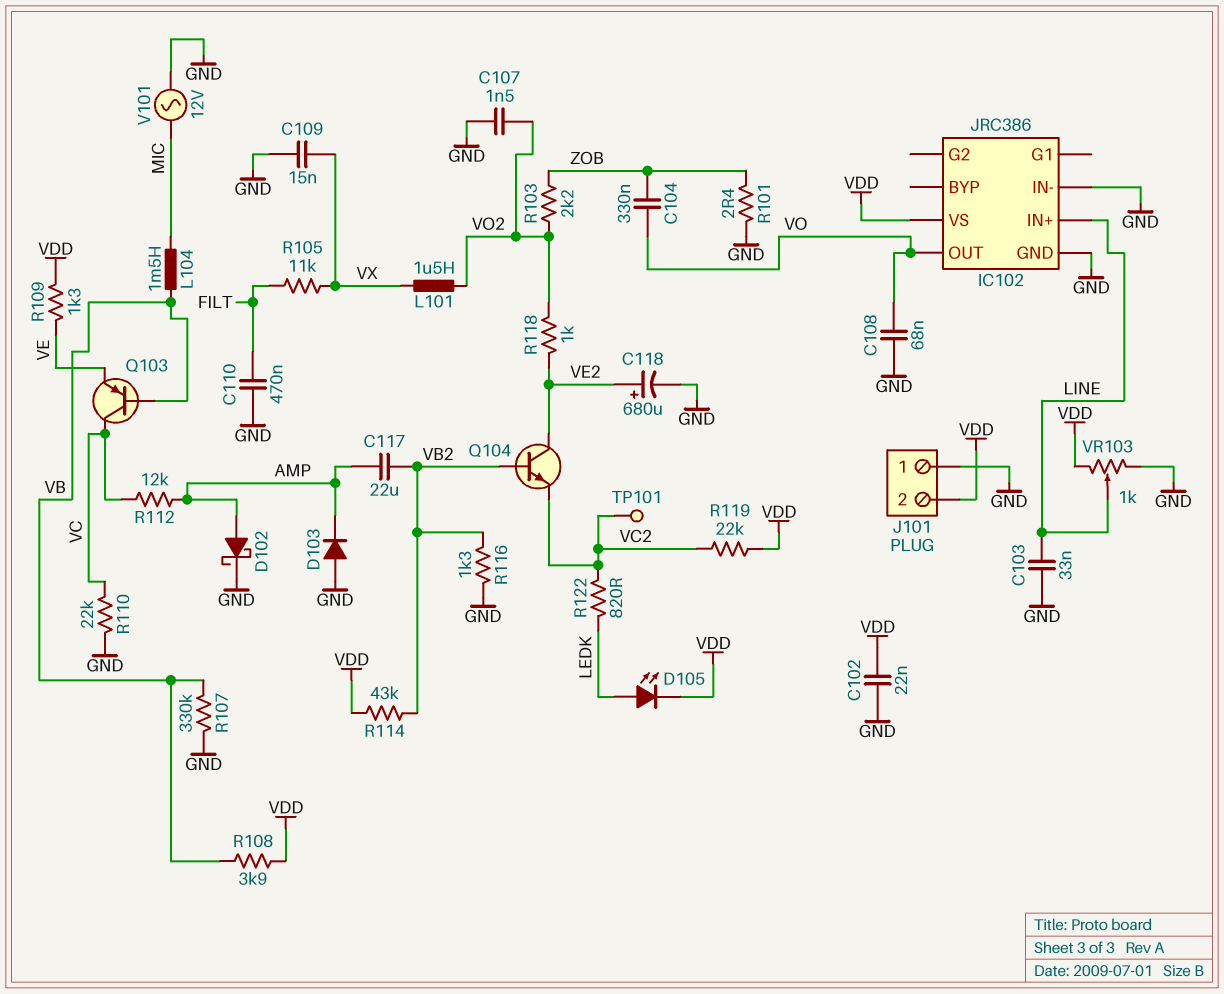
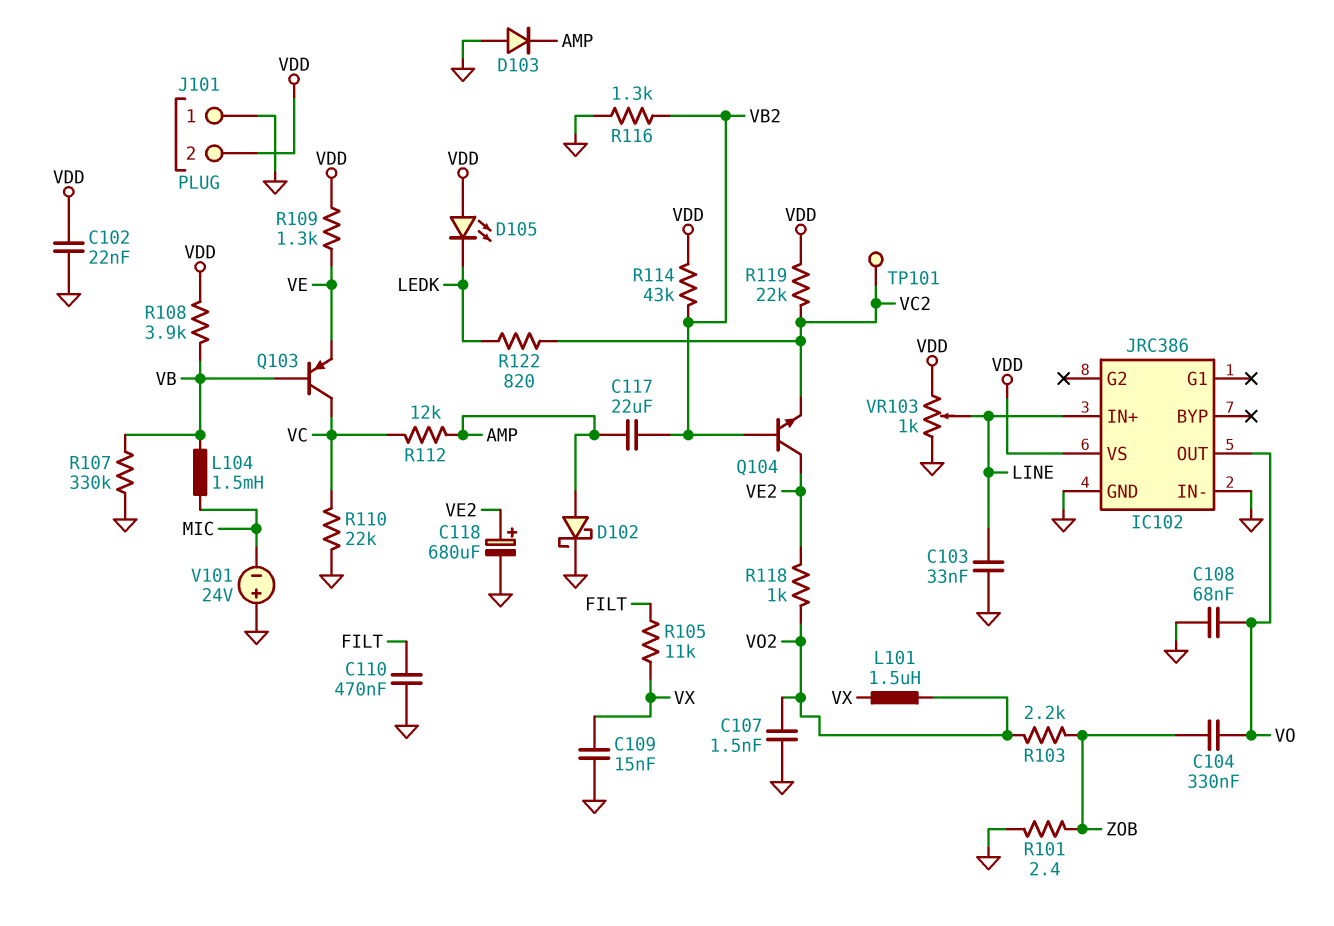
D105: LED (A LEDK, K VDD) -> LED (A VDD, K LEDK)
V101: AC 12V (GND, MIC) -> 24V (plus GND, minus MIC)

